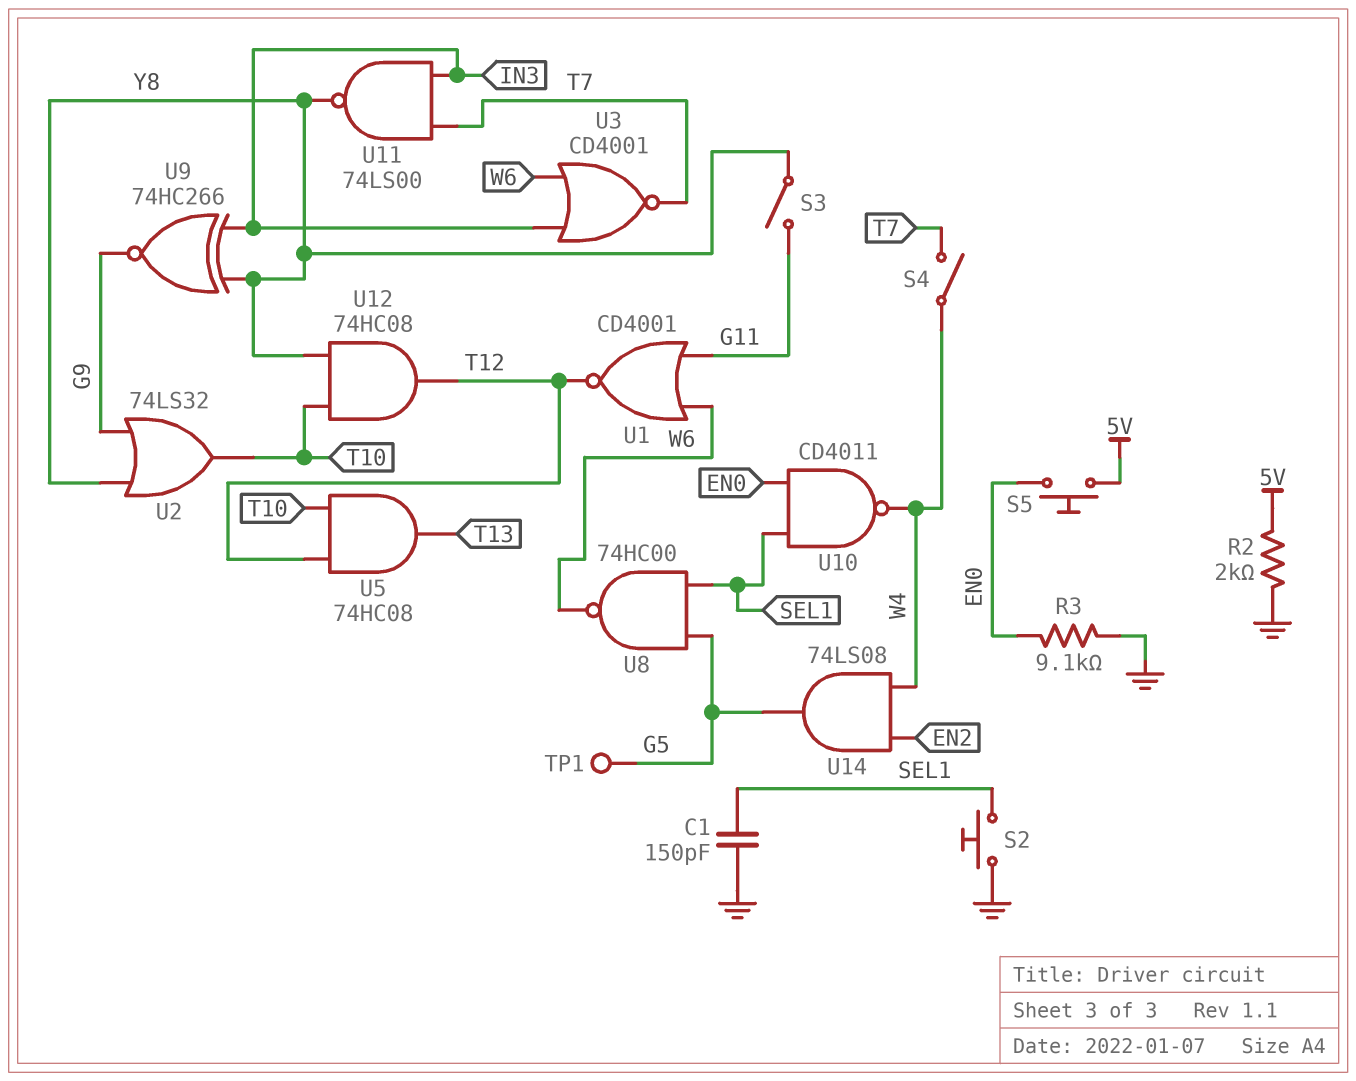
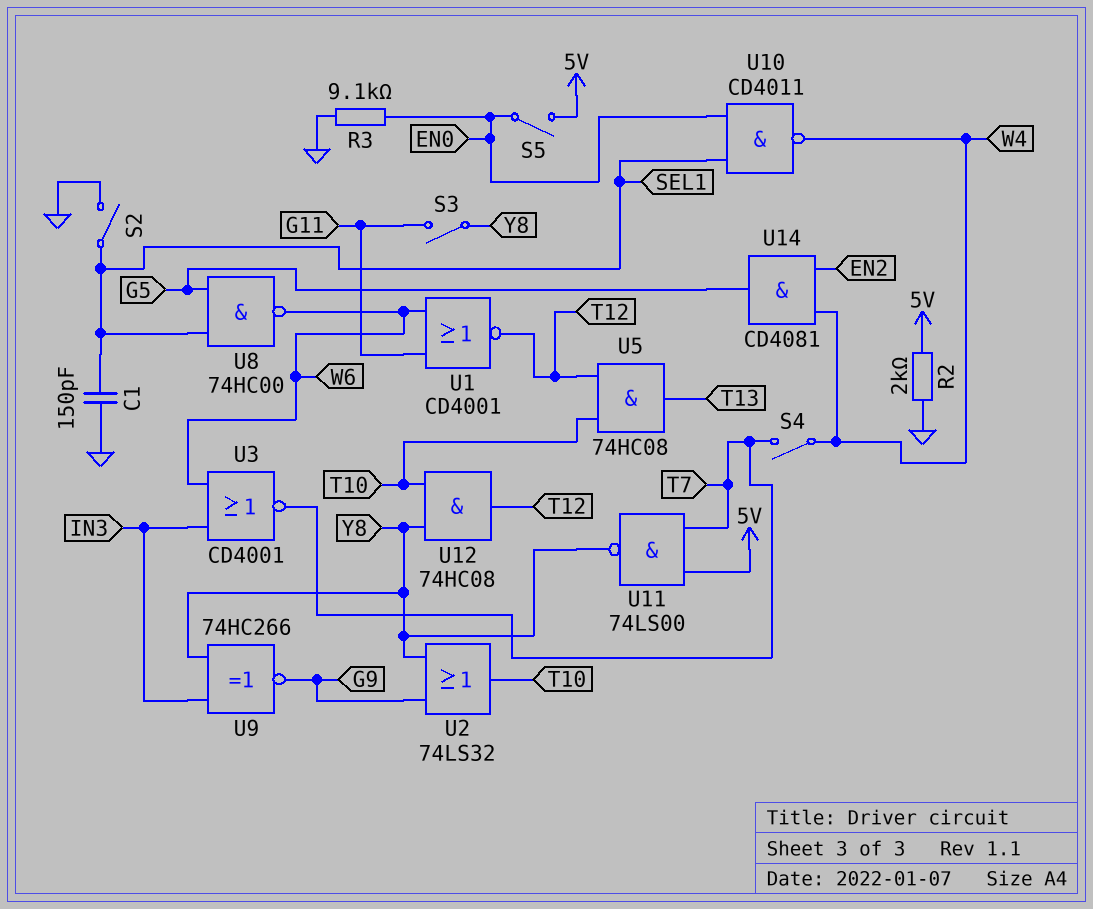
S2: button (GND, SEL1) -> switch (GND, SEL1)
S5: button (5V, EN0) -> switch (5V, EN0)
TP1: test point (G5) -> none
U11: NAND 74LS00 (in IN3, in T7, out Y8) -> NAND 74LS00 (in 5V, in T7, out Y8)
U14: AND 74LS08 (in EN2, in W4, out G5) -> AND CD4081 (in EN2, in W4, out G5)

